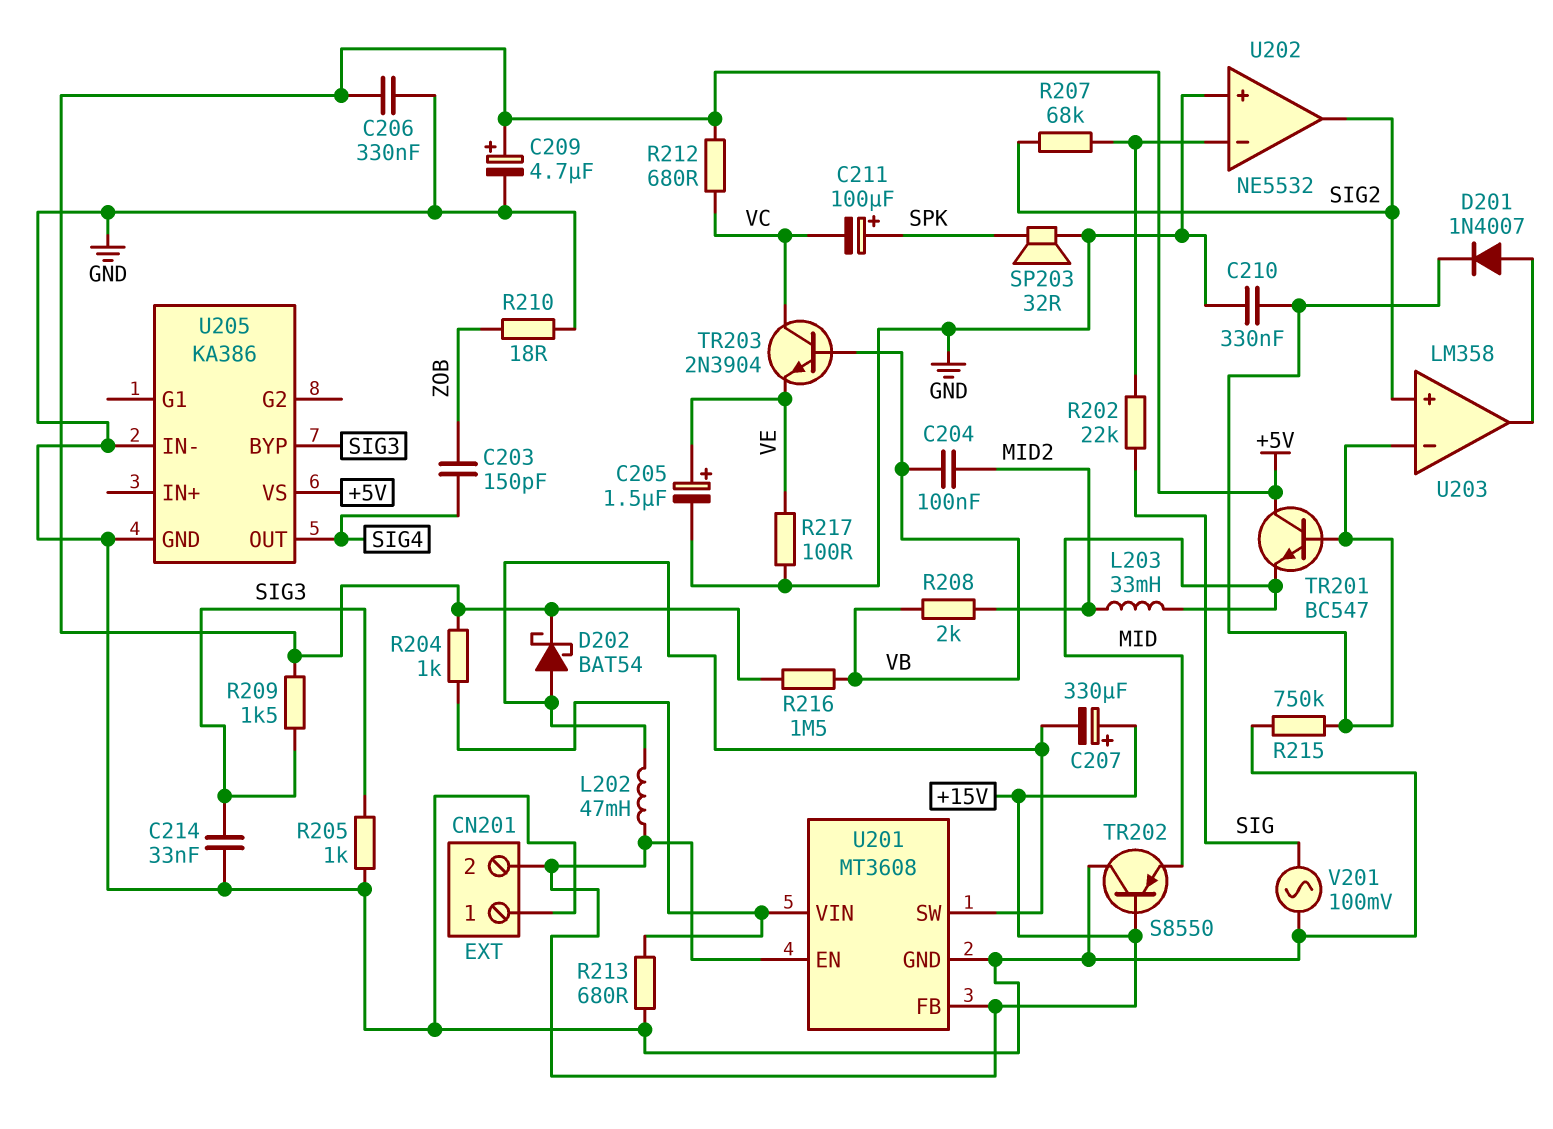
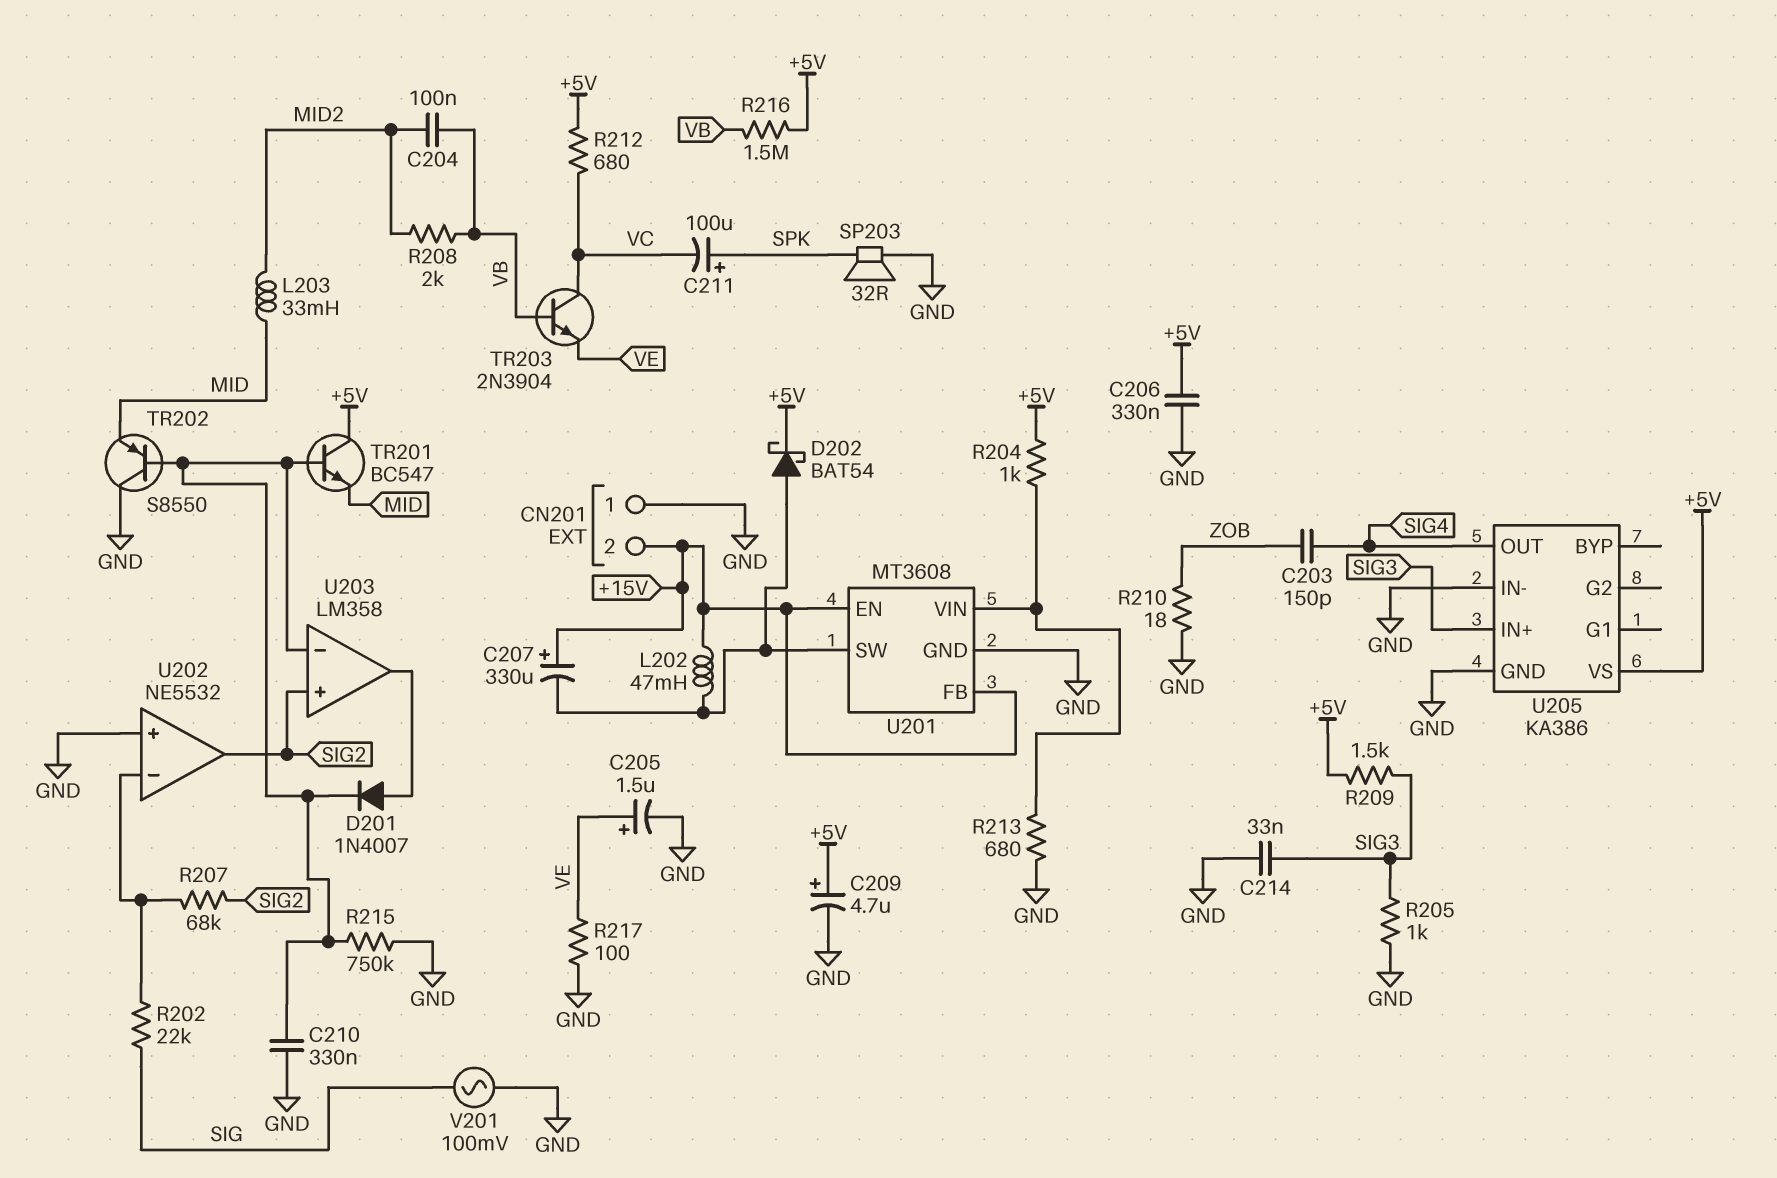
TR202: PNP S8550 (B +15V, C GND, E MID) -> PNP S8550 (B U203/in-, C GND, E MID)
U205 pin BYP: SIG3 -> none
U205 pin IN+: none -> SIG3

